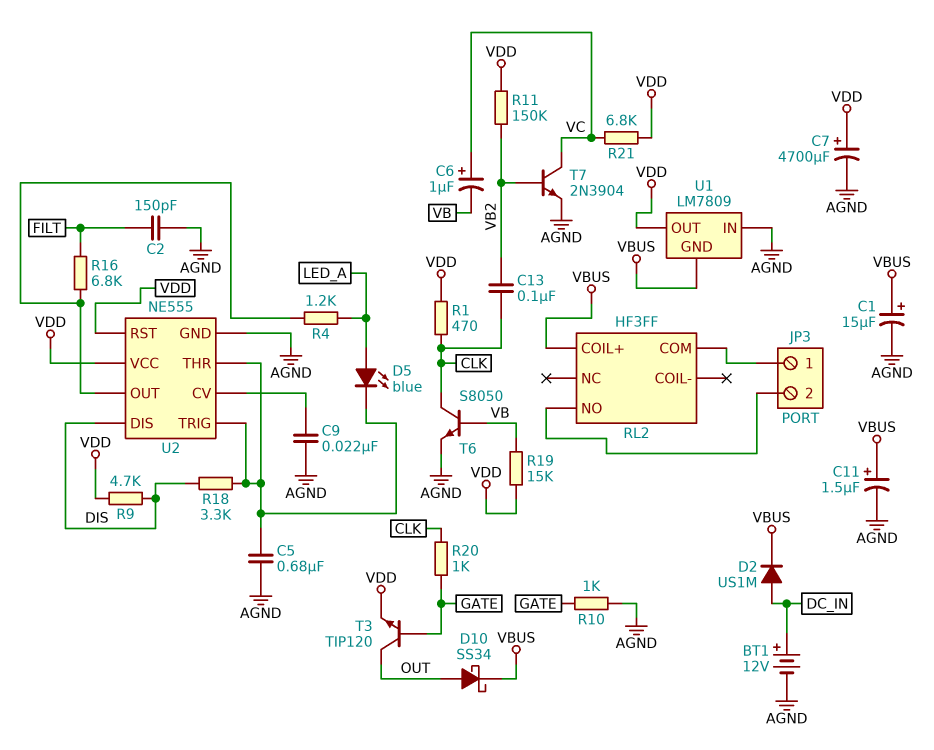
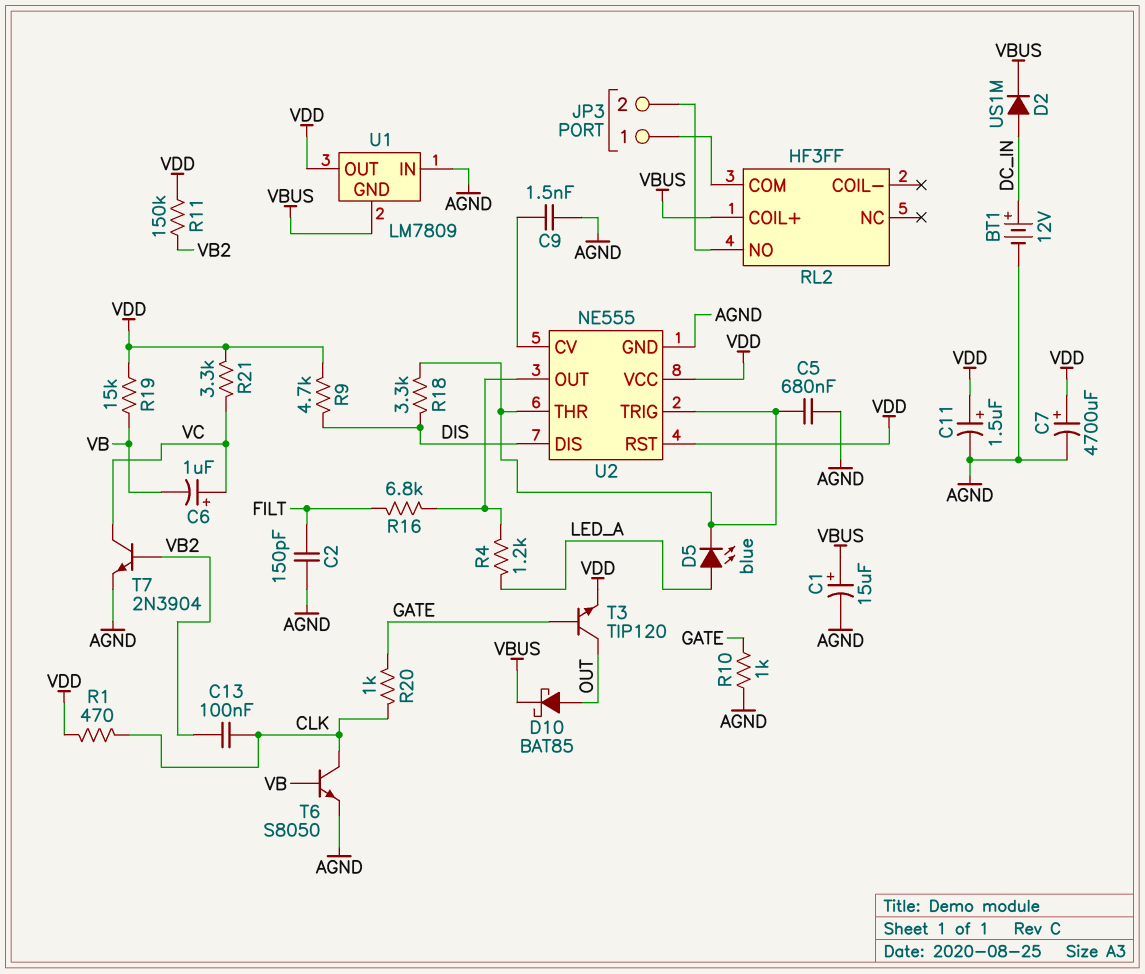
C9: 22nF (AGND, U2/CV) -> 1.5nF (AGND, U2/CV)
C11: 1.5uF (plus VBUS, minus AGND) -> 1.5uF (plus VDD, minus AGND)
D10: schottky SS34 (A OUT, K VBUS) -> schottky BAT85 (A OUT, K VBUS)
R21: 6.8k (VC, VDD) -> 3.3k (VC, VDD)

